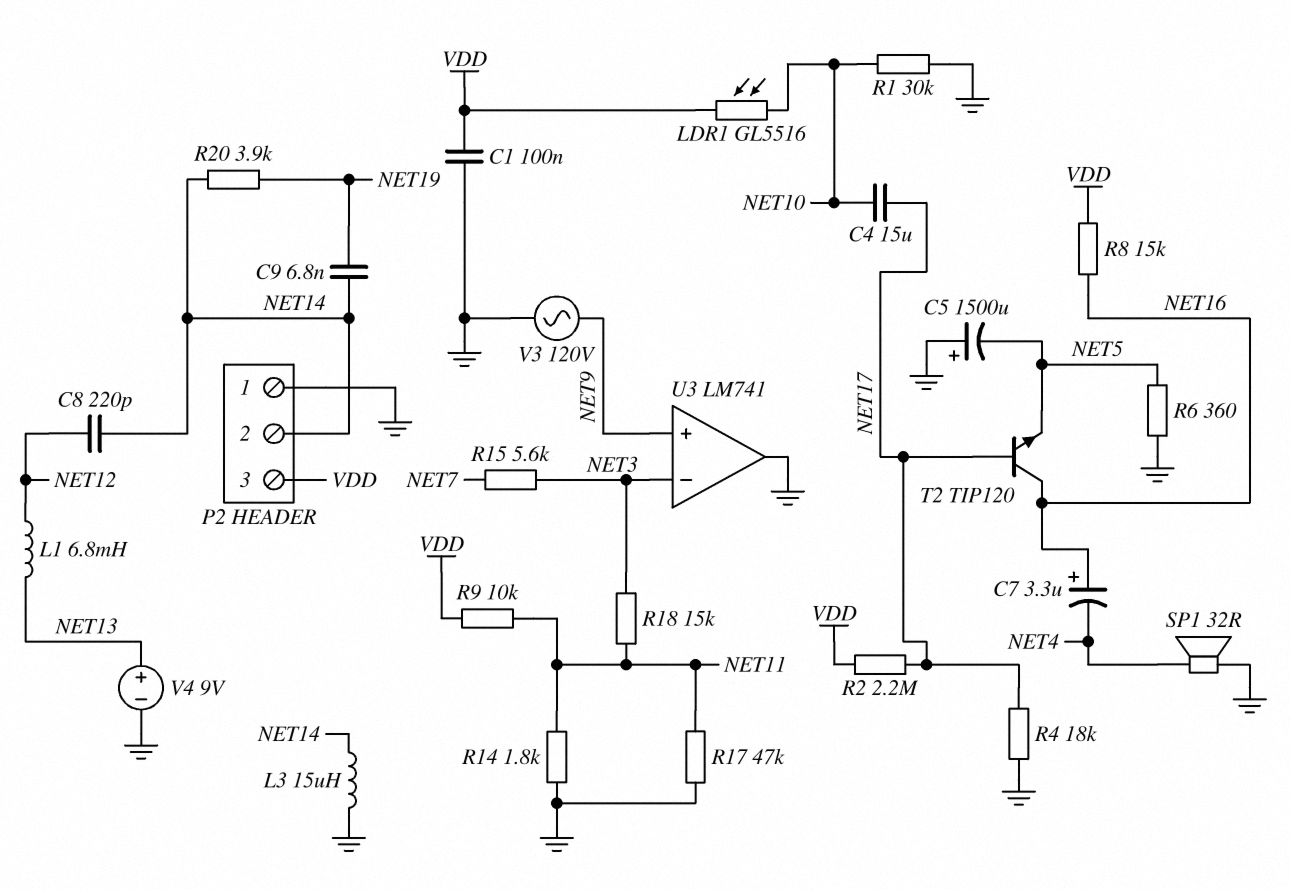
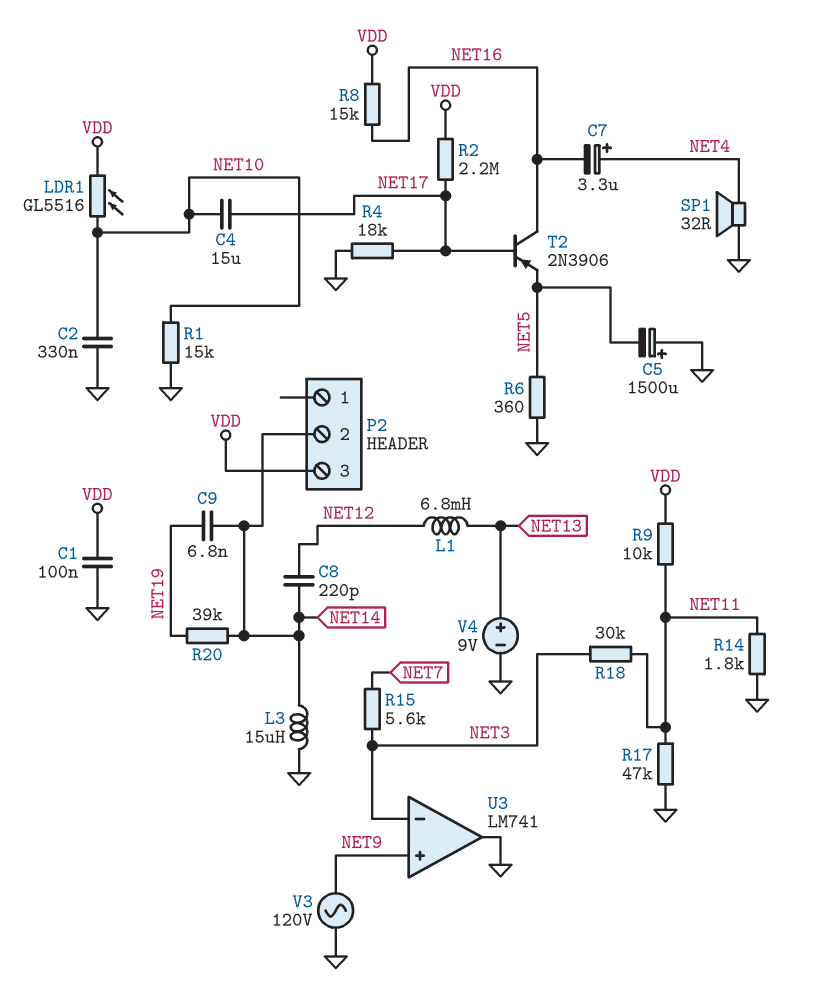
C2: none -> 330nF (GND, NET10)
C7: 3.3uF (plus NET16, minus NET4) -> 3.3uF (plus NET4, minus NET16)
P2 pin 1: GND -> none
R1: 30k (GND, NET10) -> 15k (GND, NET10)
R18: 15k (NET3, NET11) -> 30k (NET3, NET11)
R20: 3.9k (NET14, NET19) -> 39k (NET14, NET19)
T2: NPN TIP120 (B NET17, C NET16, E NET5) -> PNP 2N3906 (B NET17, C NET16, E NET5)

